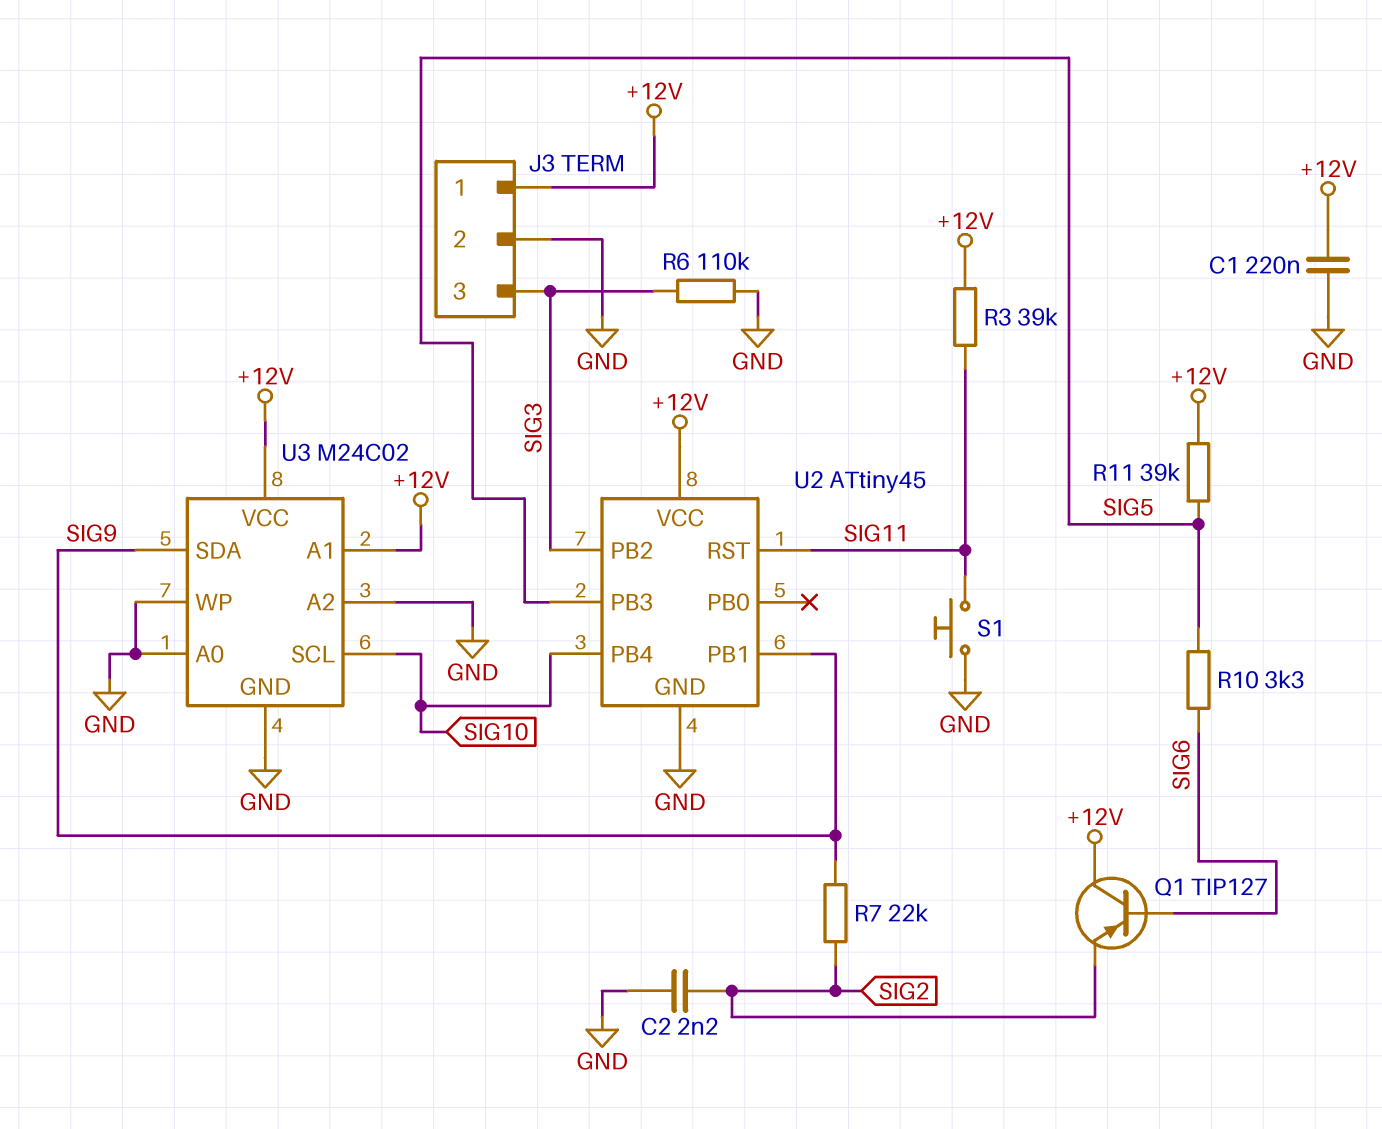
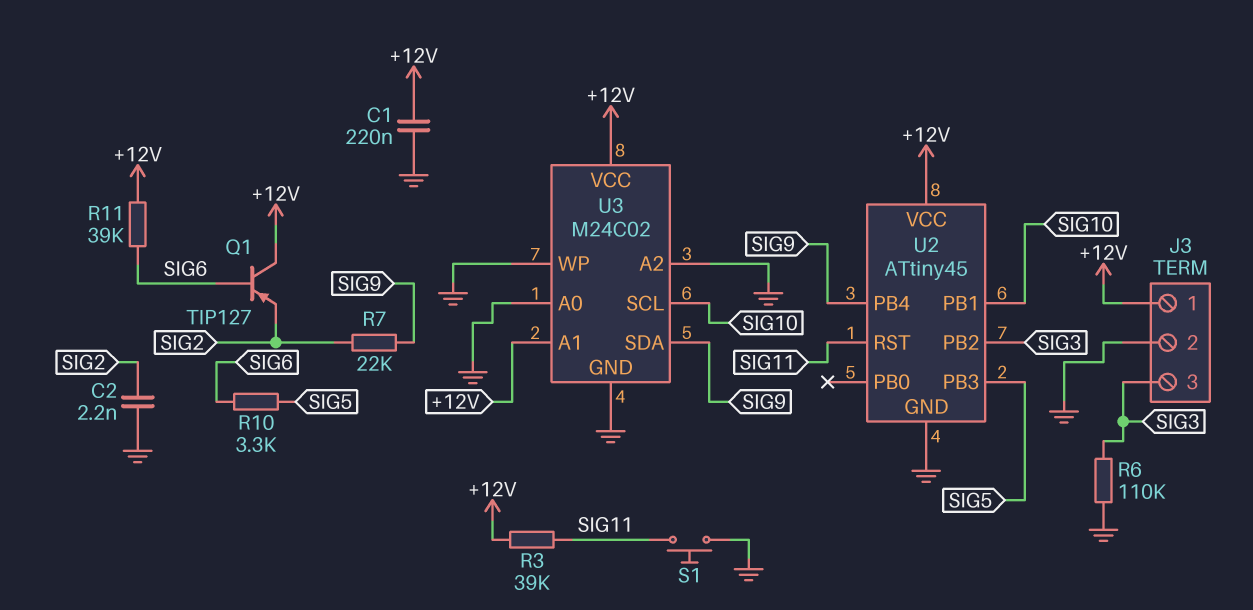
R11: 39k (+12V, SIG5) -> 39k (+12V, SIG6)
U2 pin PB1: SIG9 -> SIG10
U2 pin PB4: SIG10 -> SIG9

